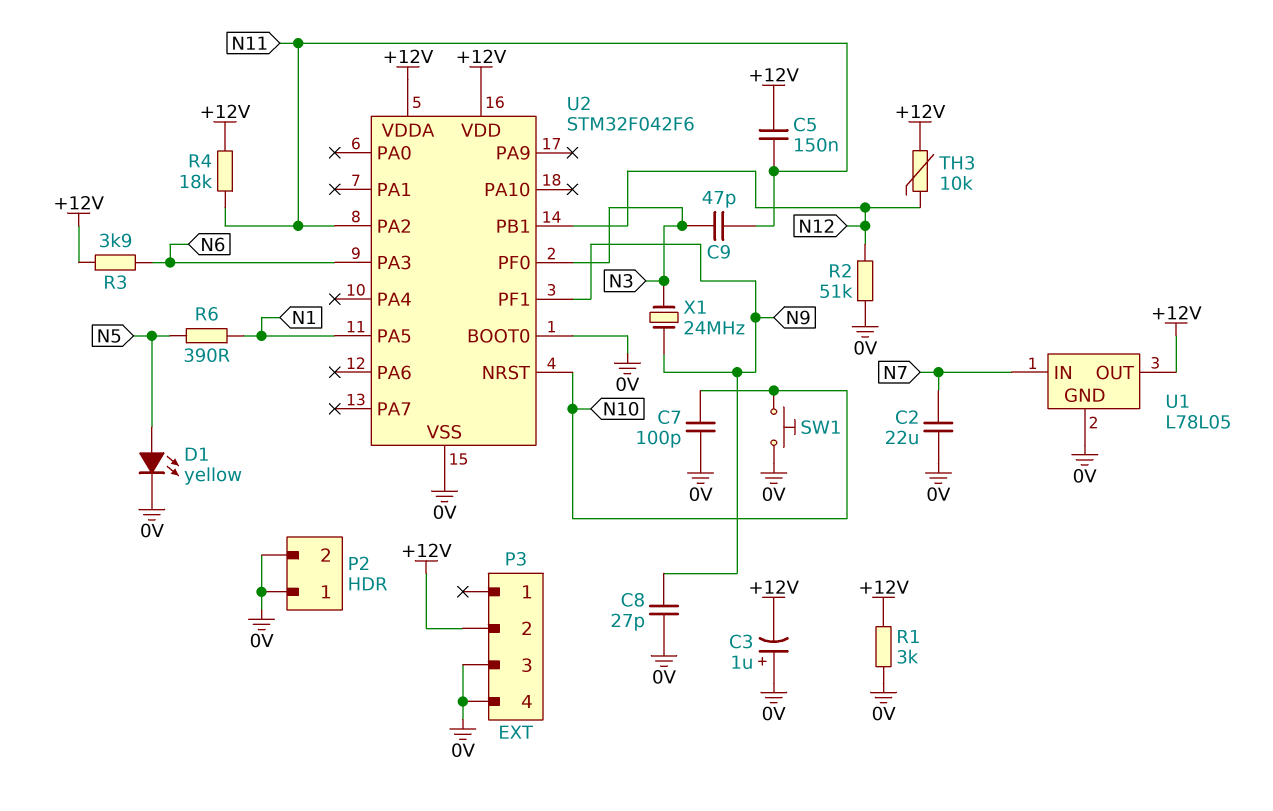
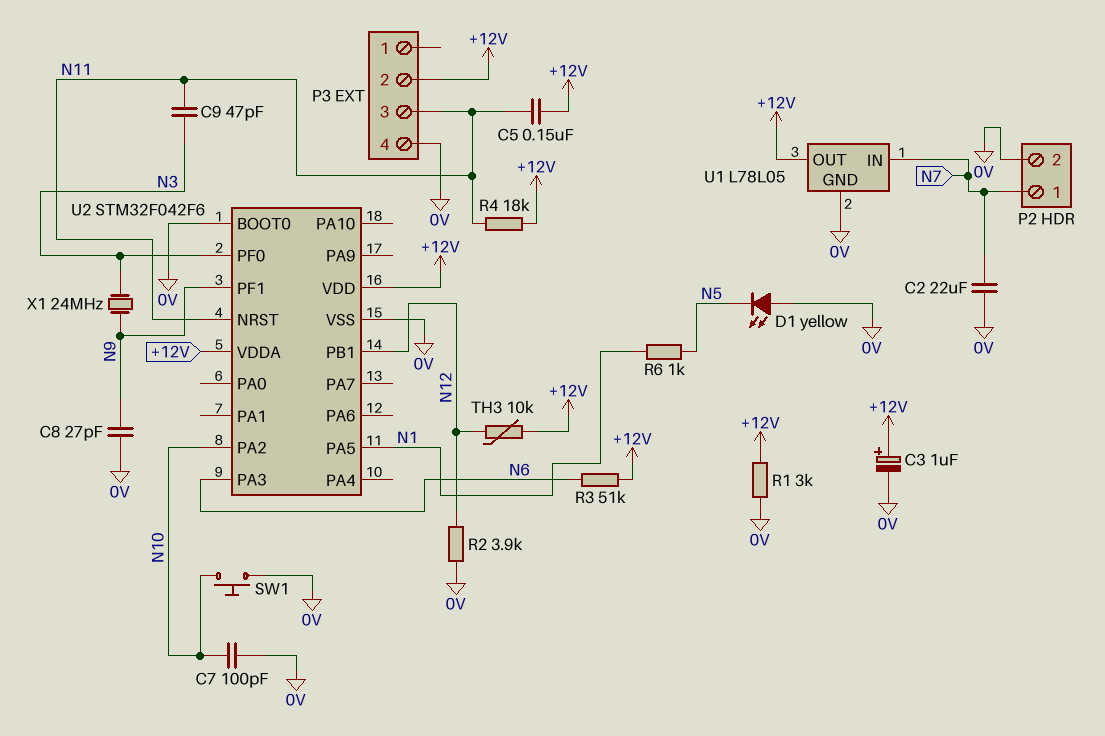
C3: 1uF (plus 0V, minus +12V) -> 1uF (plus +12V, minus 0V)
D1: LED yellow (A N5, K 0V) -> LED yellow (A 0V, K N5)
P2 pin 1: 0V -> N7
P3 pin 3: 0V -> N11
R2: 51k (0V, N12) -> 3.9k (0V, N12)
R3: 3.9k (+12V, N6) -> 51k (+12V, N6)
R6: 390 (N1, N5) -> 1k (N1, N5)
U2 pin NRST: N10 -> N11
U2 pin PA2: N11 -> N10

